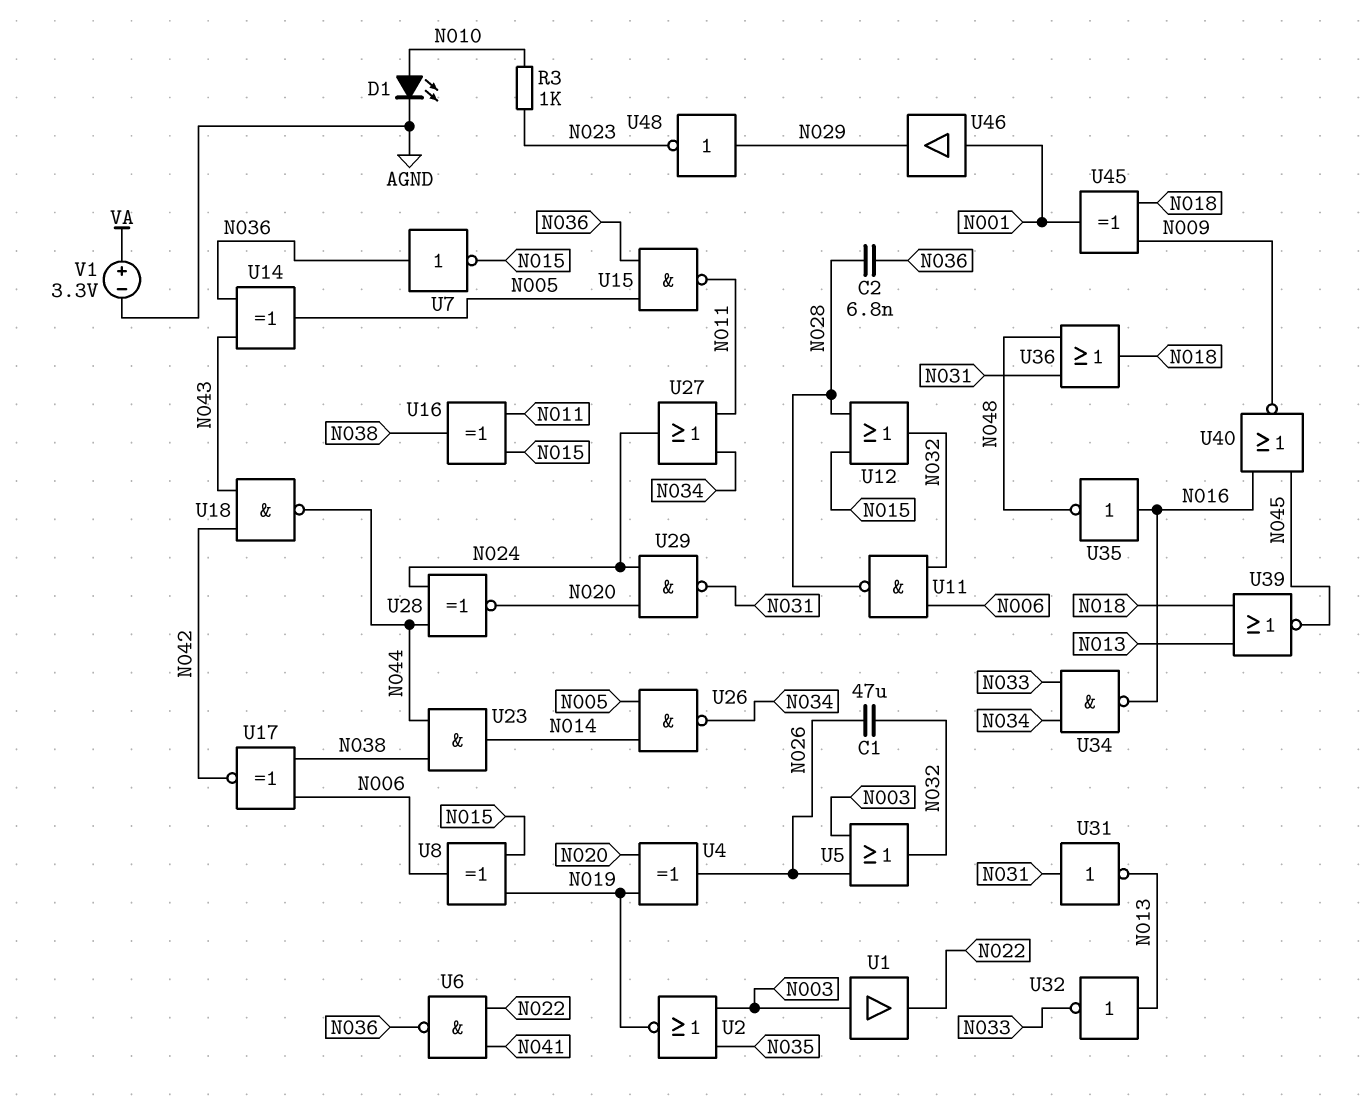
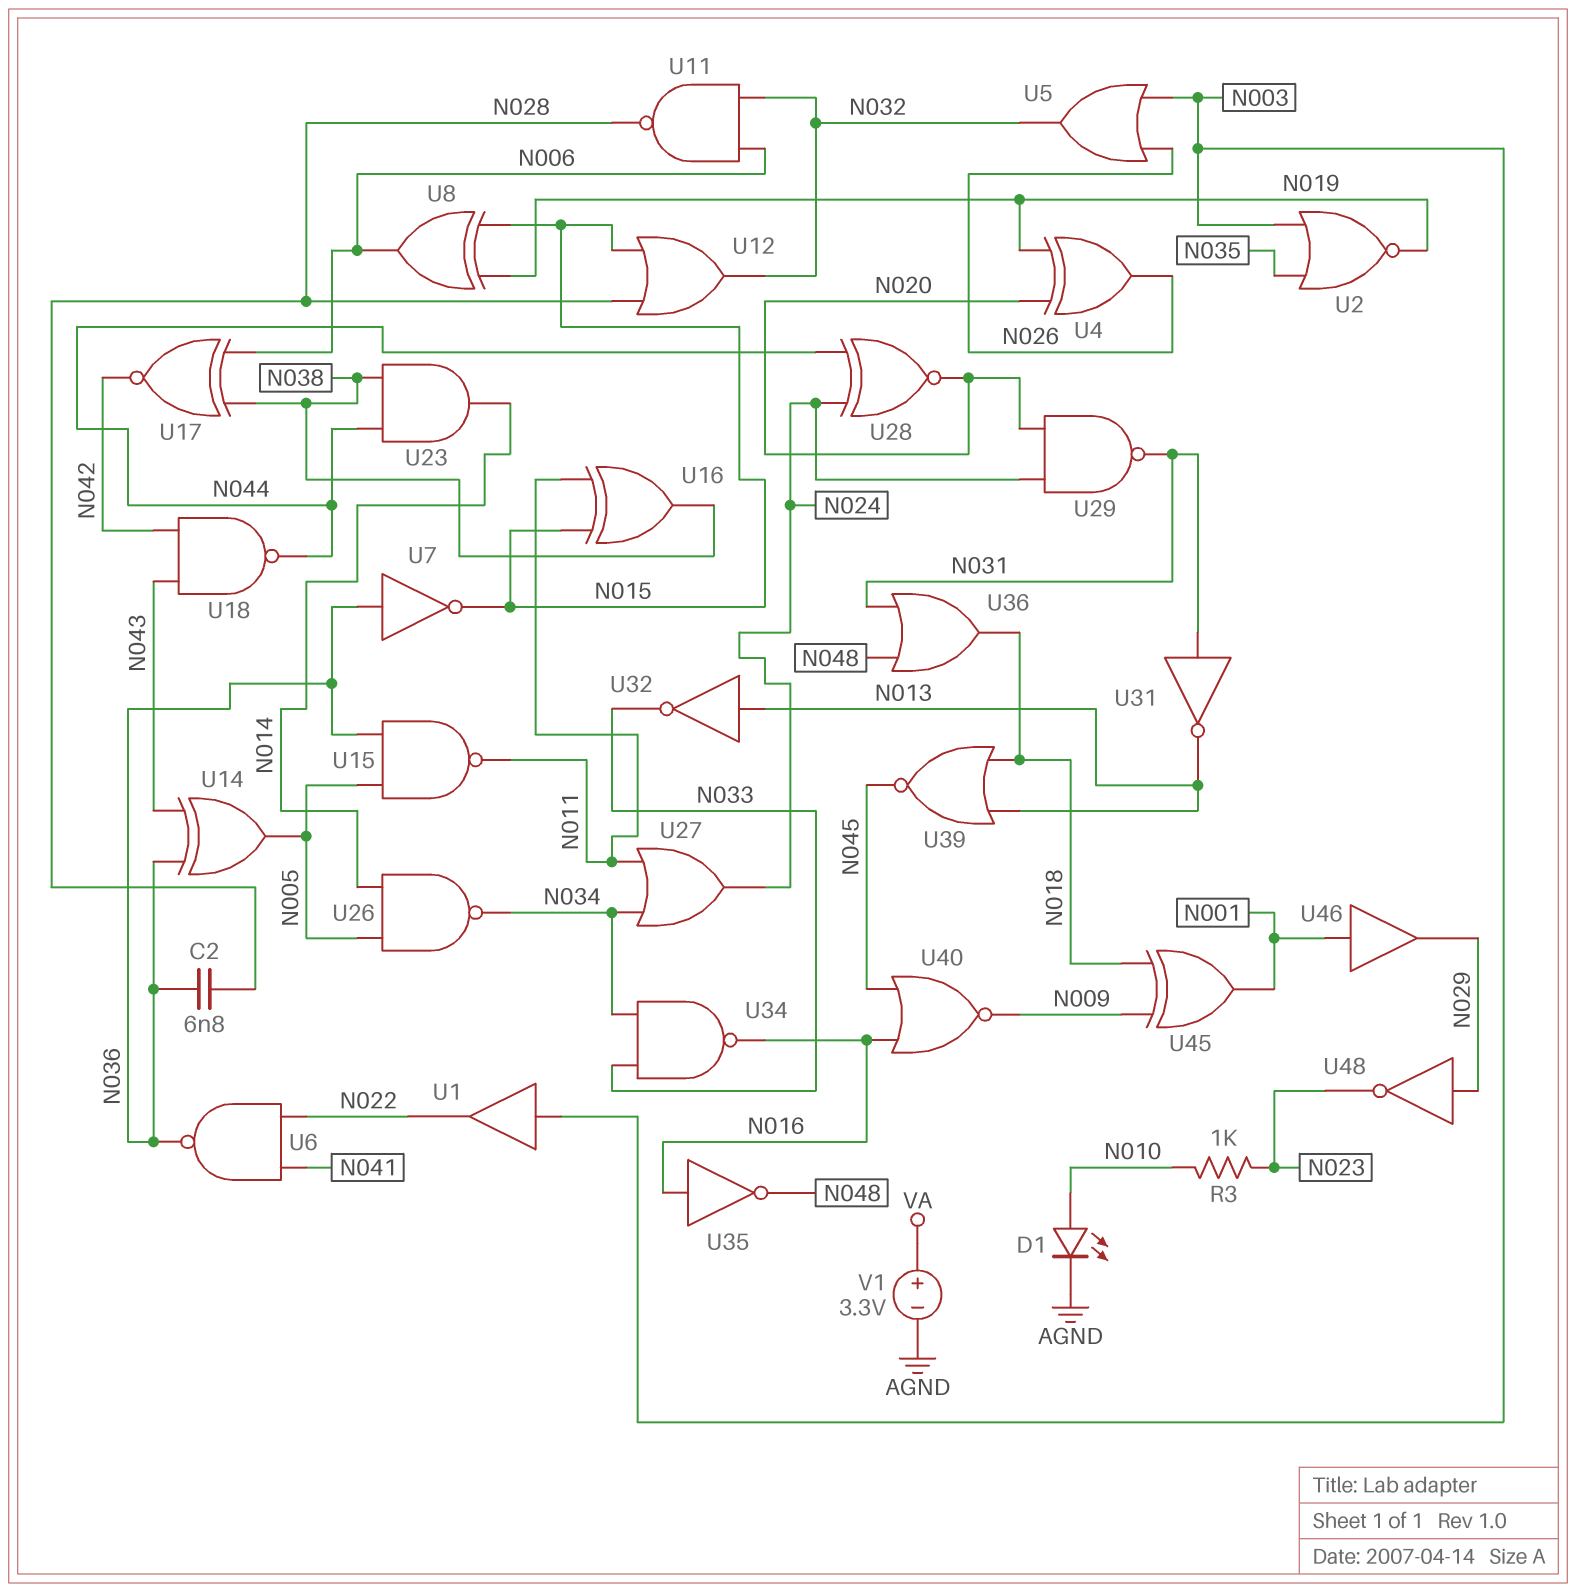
C1: 47uF (N026, N032) -> none

